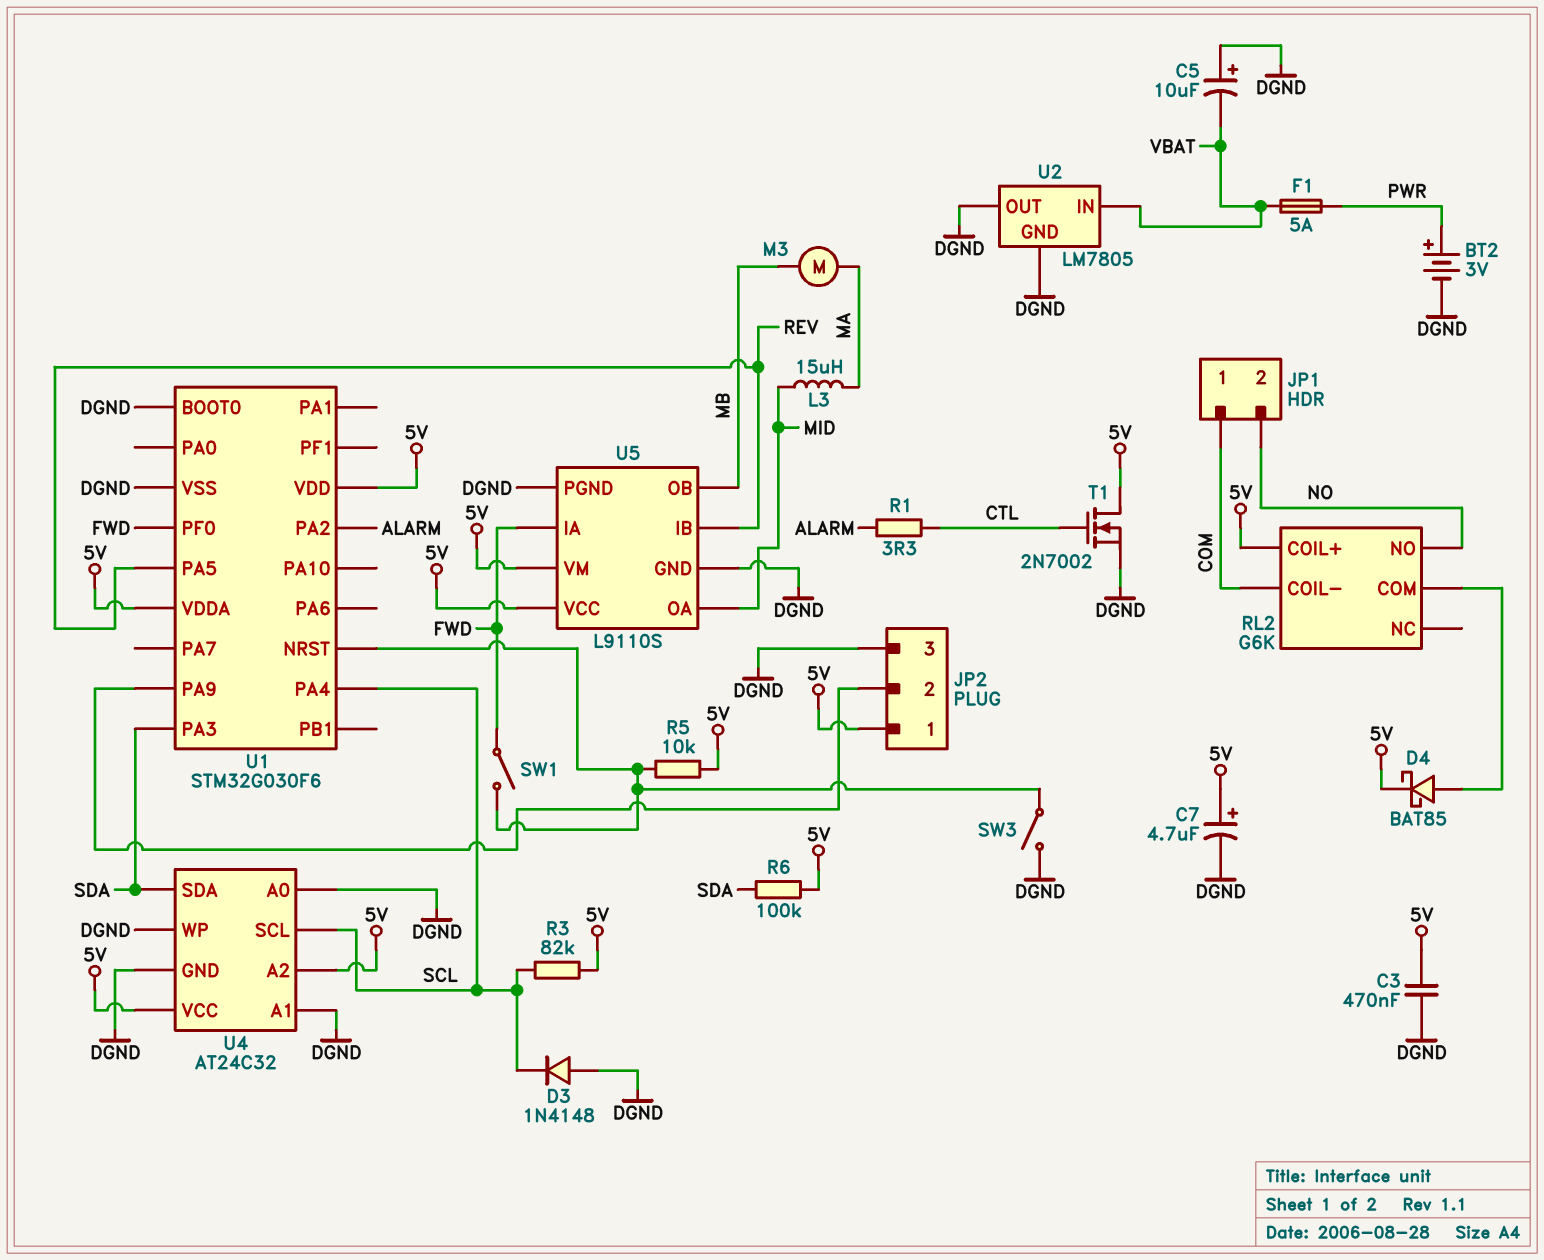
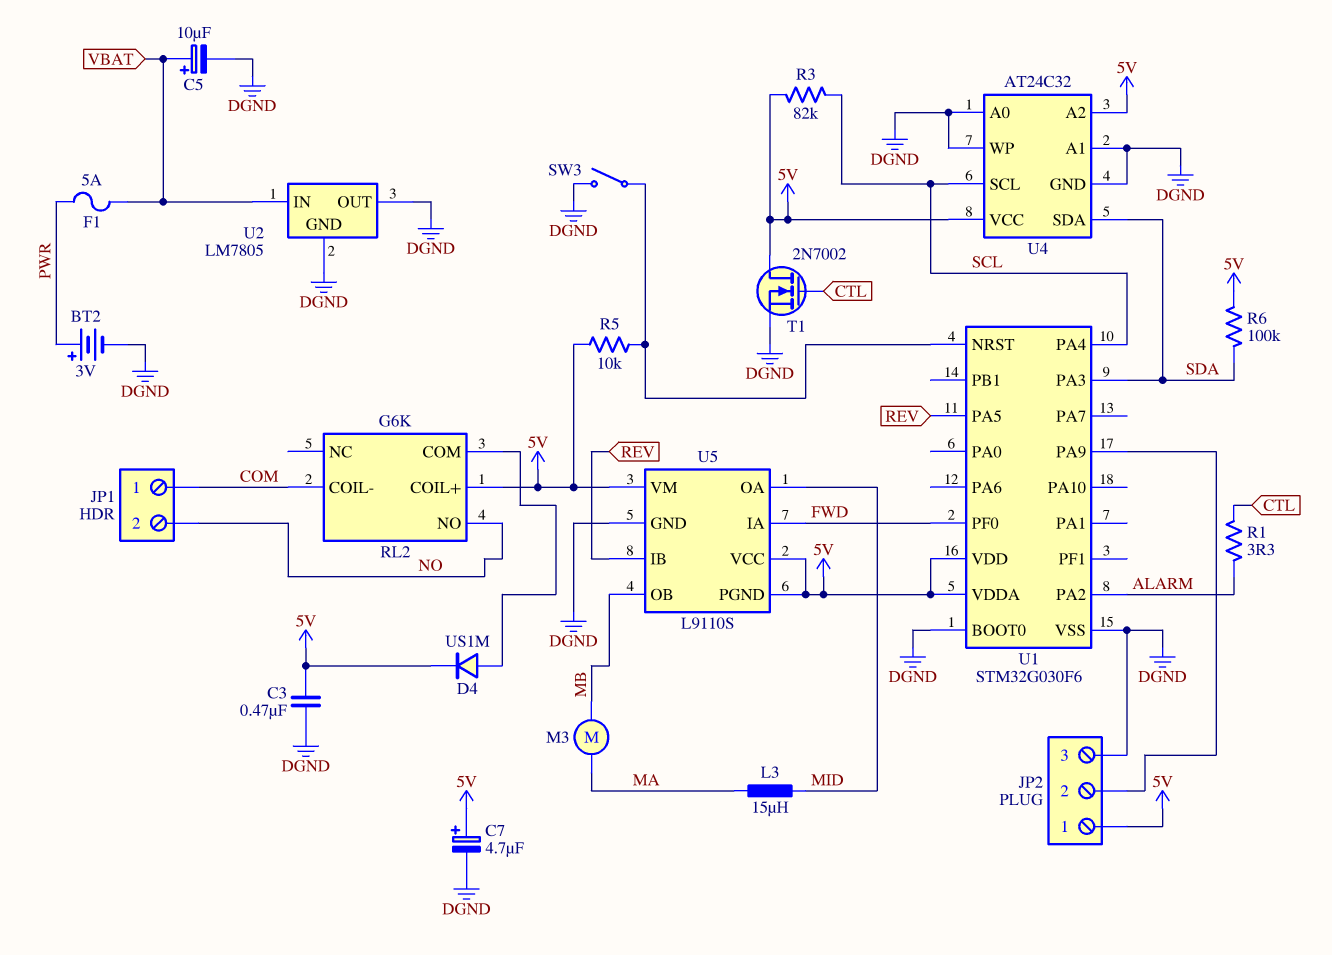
C5: 10uF (plus DGND, minus VBAT) -> 10uF (plus VBAT, minus DGND)
D3: diode 1N4148 (A DGND, K SCL) -> none
D4: schottky BAT85 (A RL2/COM, K 5V) -> diode US1M (A RL2/COM, K 5V)
SW1: switch (FWD, U1/NRST) -> none
U5 pin PGND: DGND -> 5V

